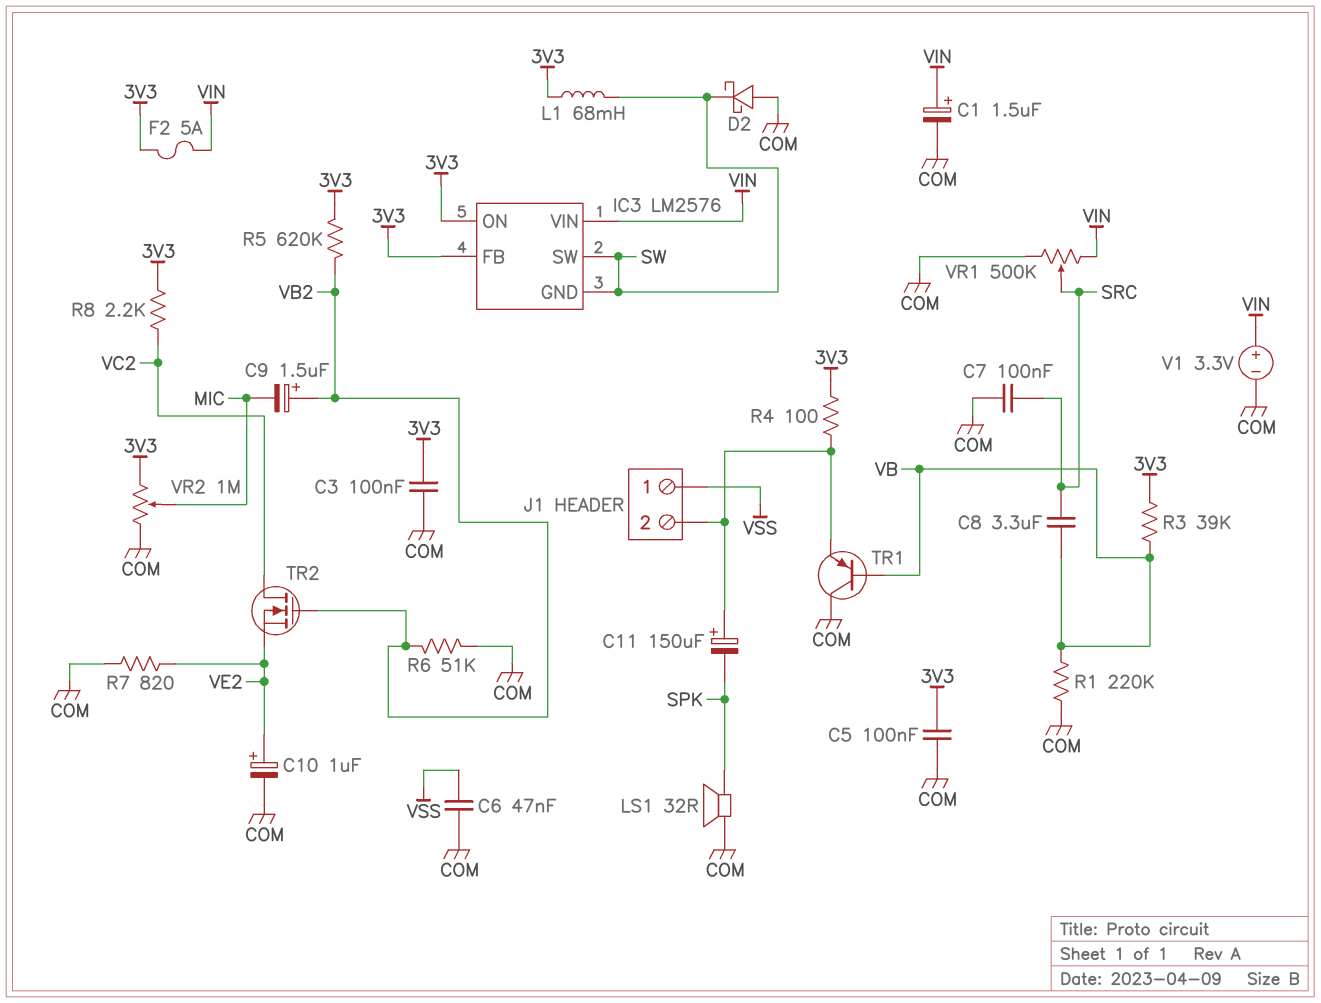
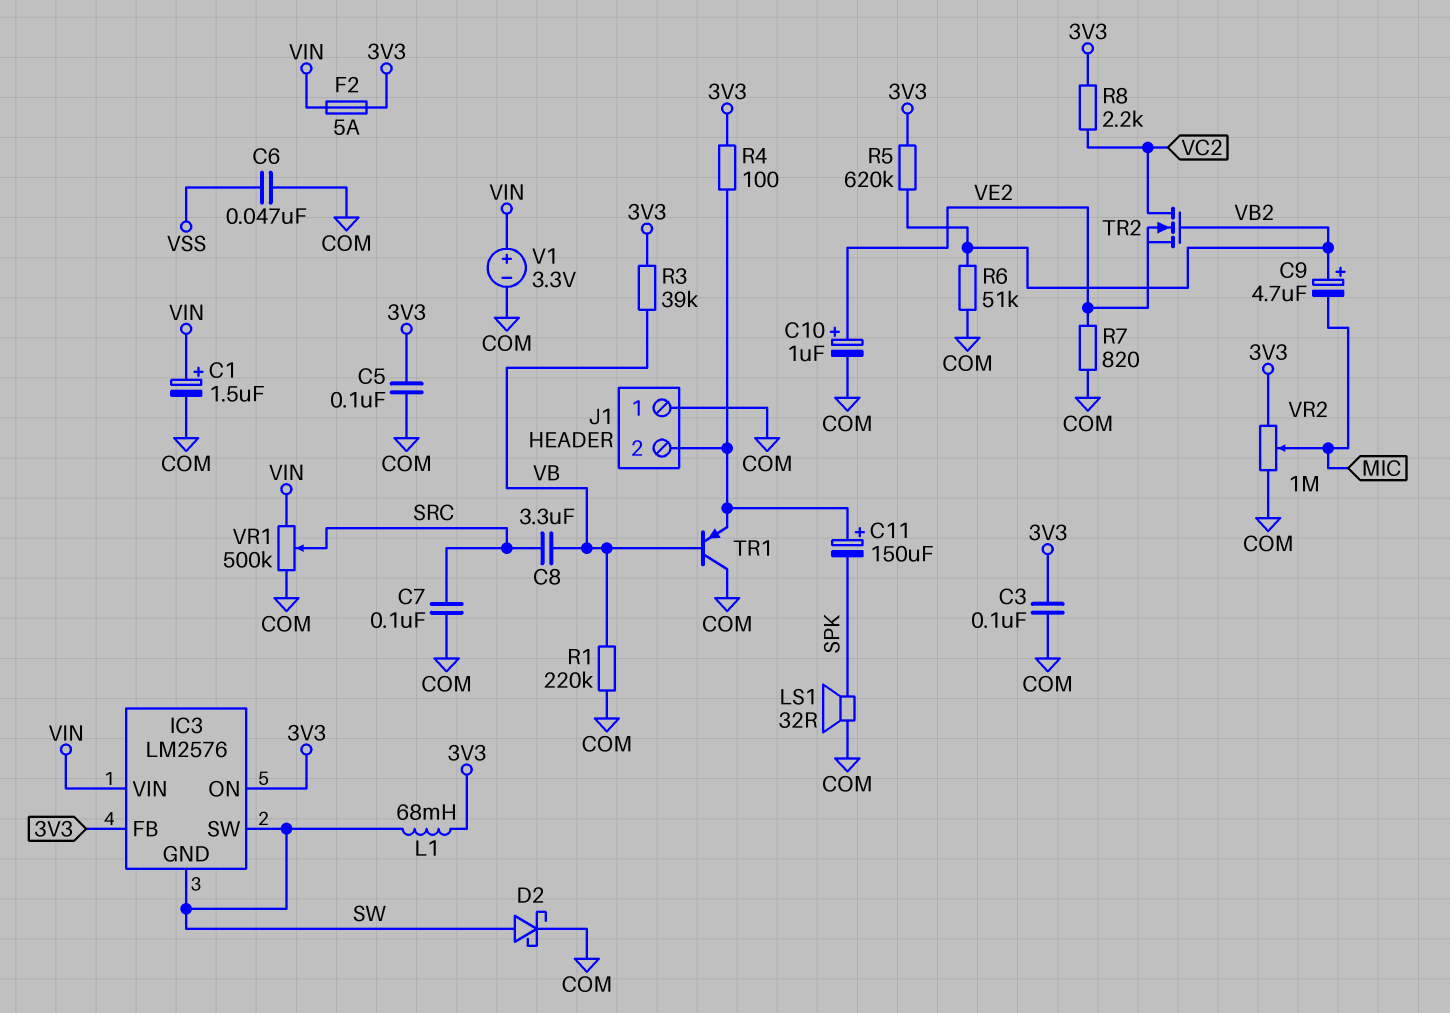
C9: 1.5uF (plus VB2, minus MIC) -> 4.7uF (plus VB2, minus MIC)
D2: schottky (A COM, K SW) -> schottky (A SW, K COM)
J1 pin 1: VSS -> COM

